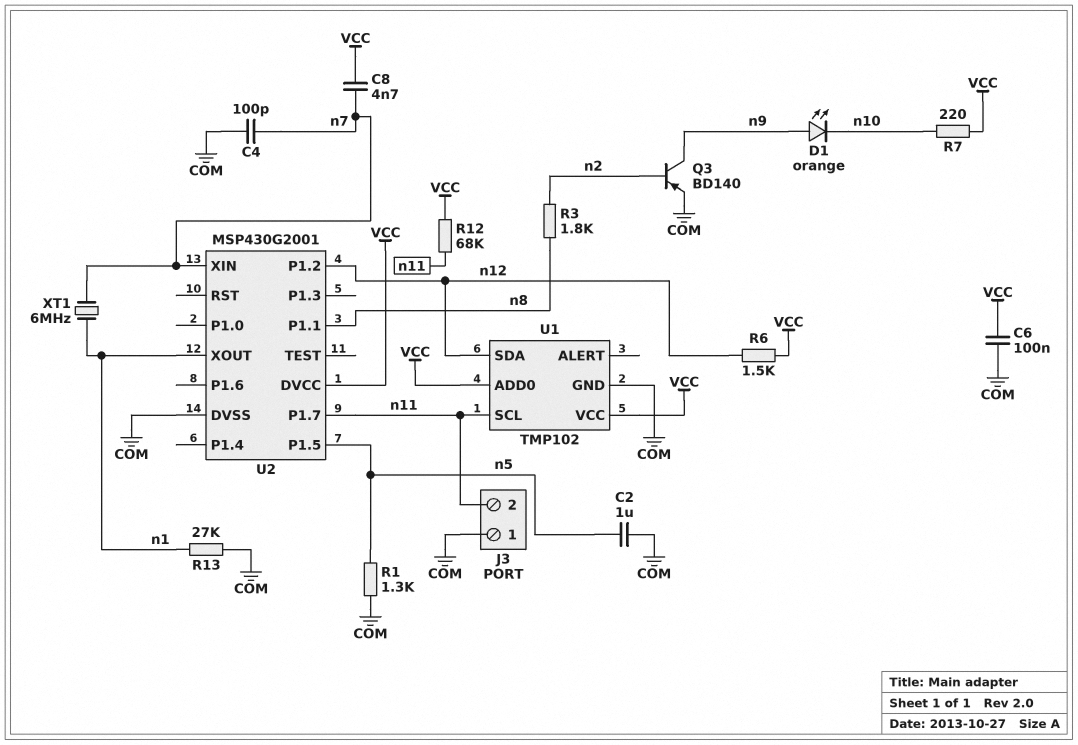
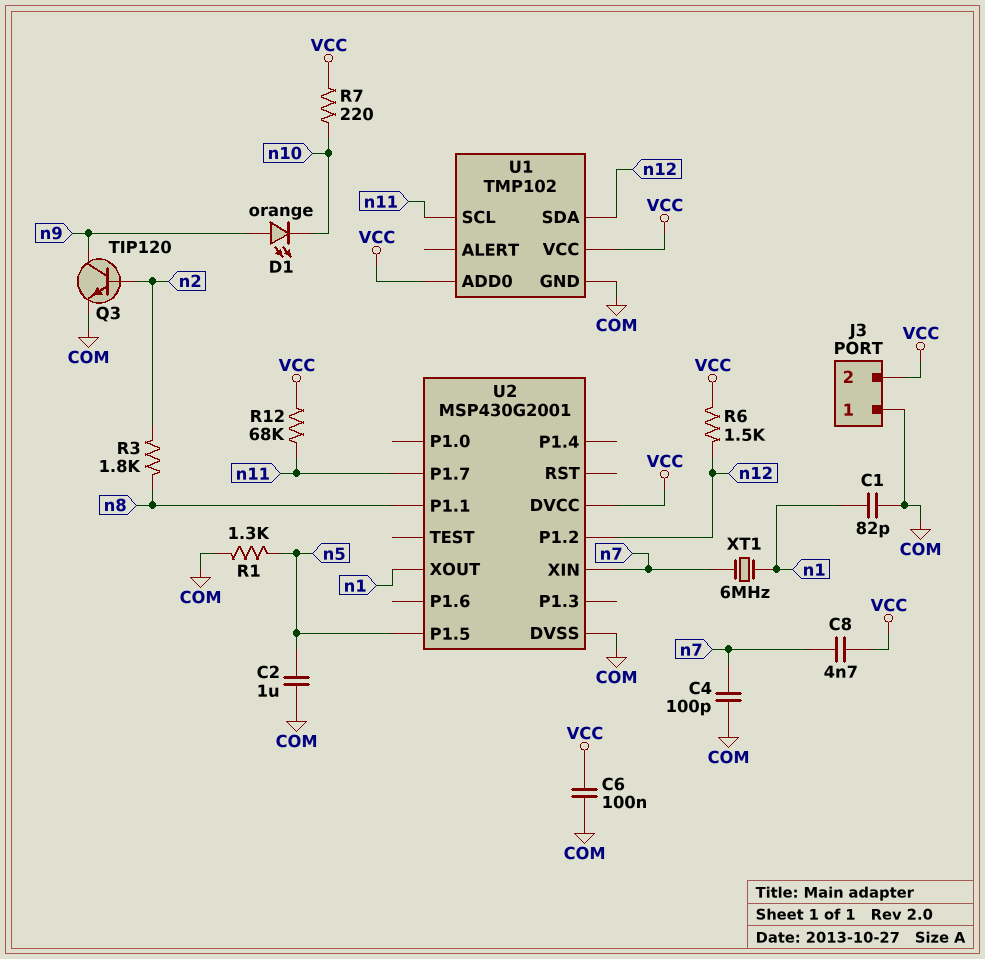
C1: none -> 82pF (COM, n1)
J3 pin 2: n11 -> VCC
Q3: PNP BD140 (B n2, C n9, E COM) -> NPN TIP120 (B n2, C n9, E COM)
R13: 27k (COM, n1) -> none

